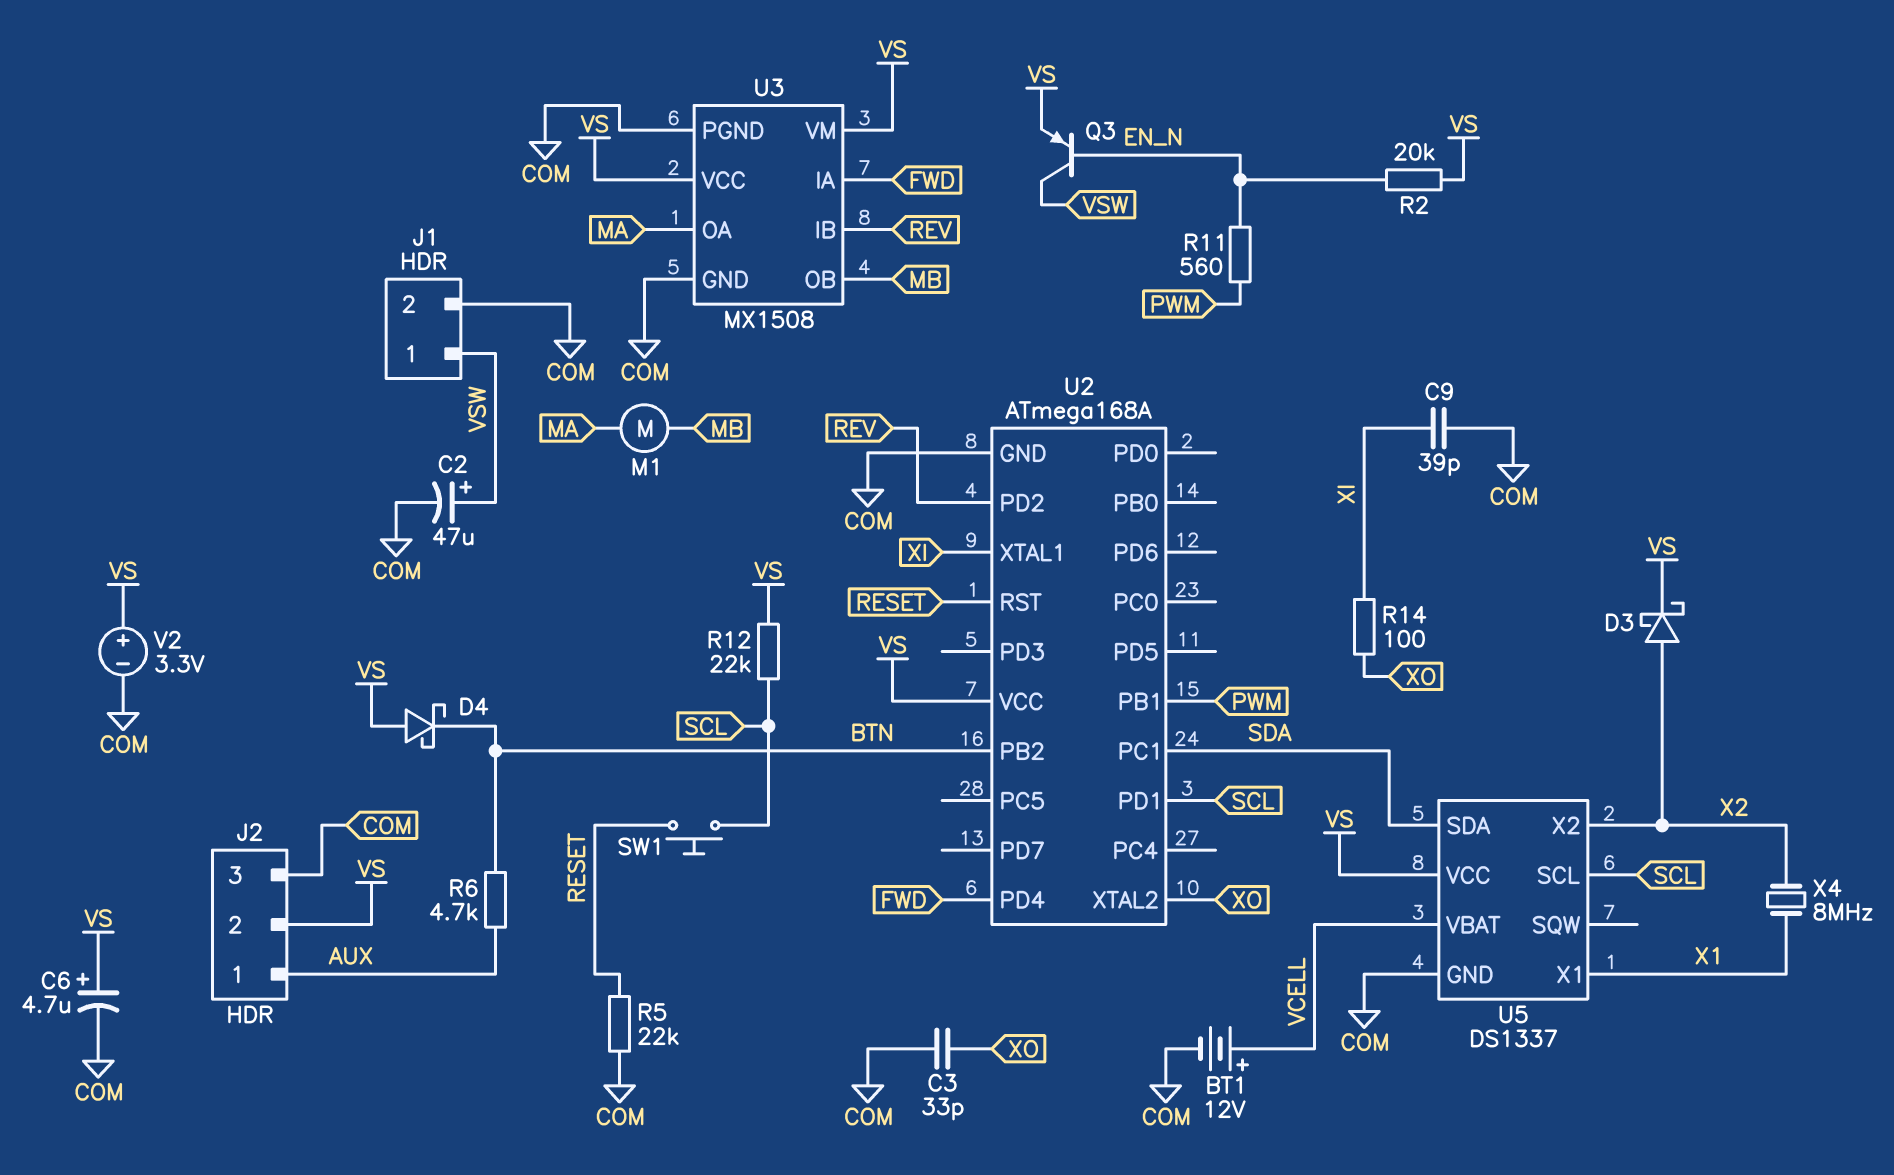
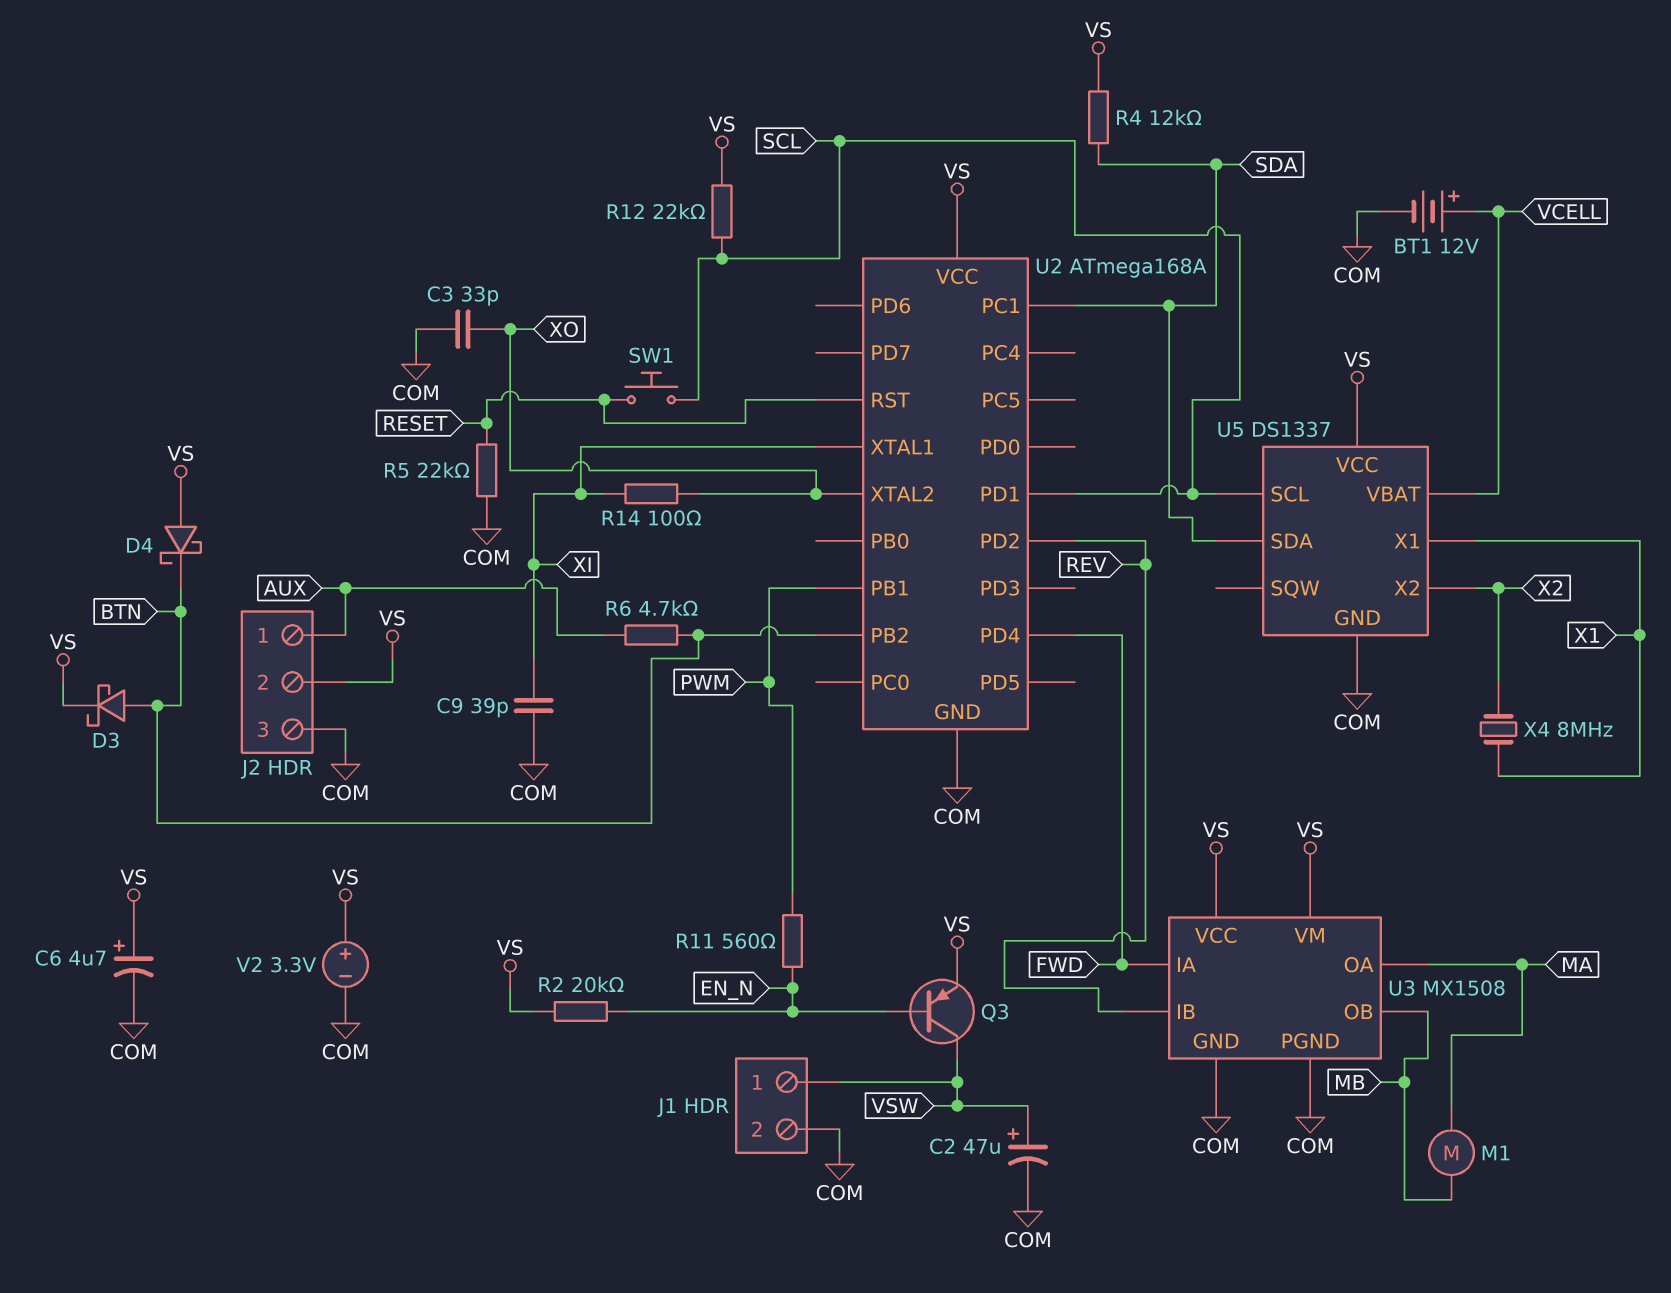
D3: schottky (A X2, K VS) -> schottky (A BTN, K VS)
R4: none -> 12k (SDA, VS)

